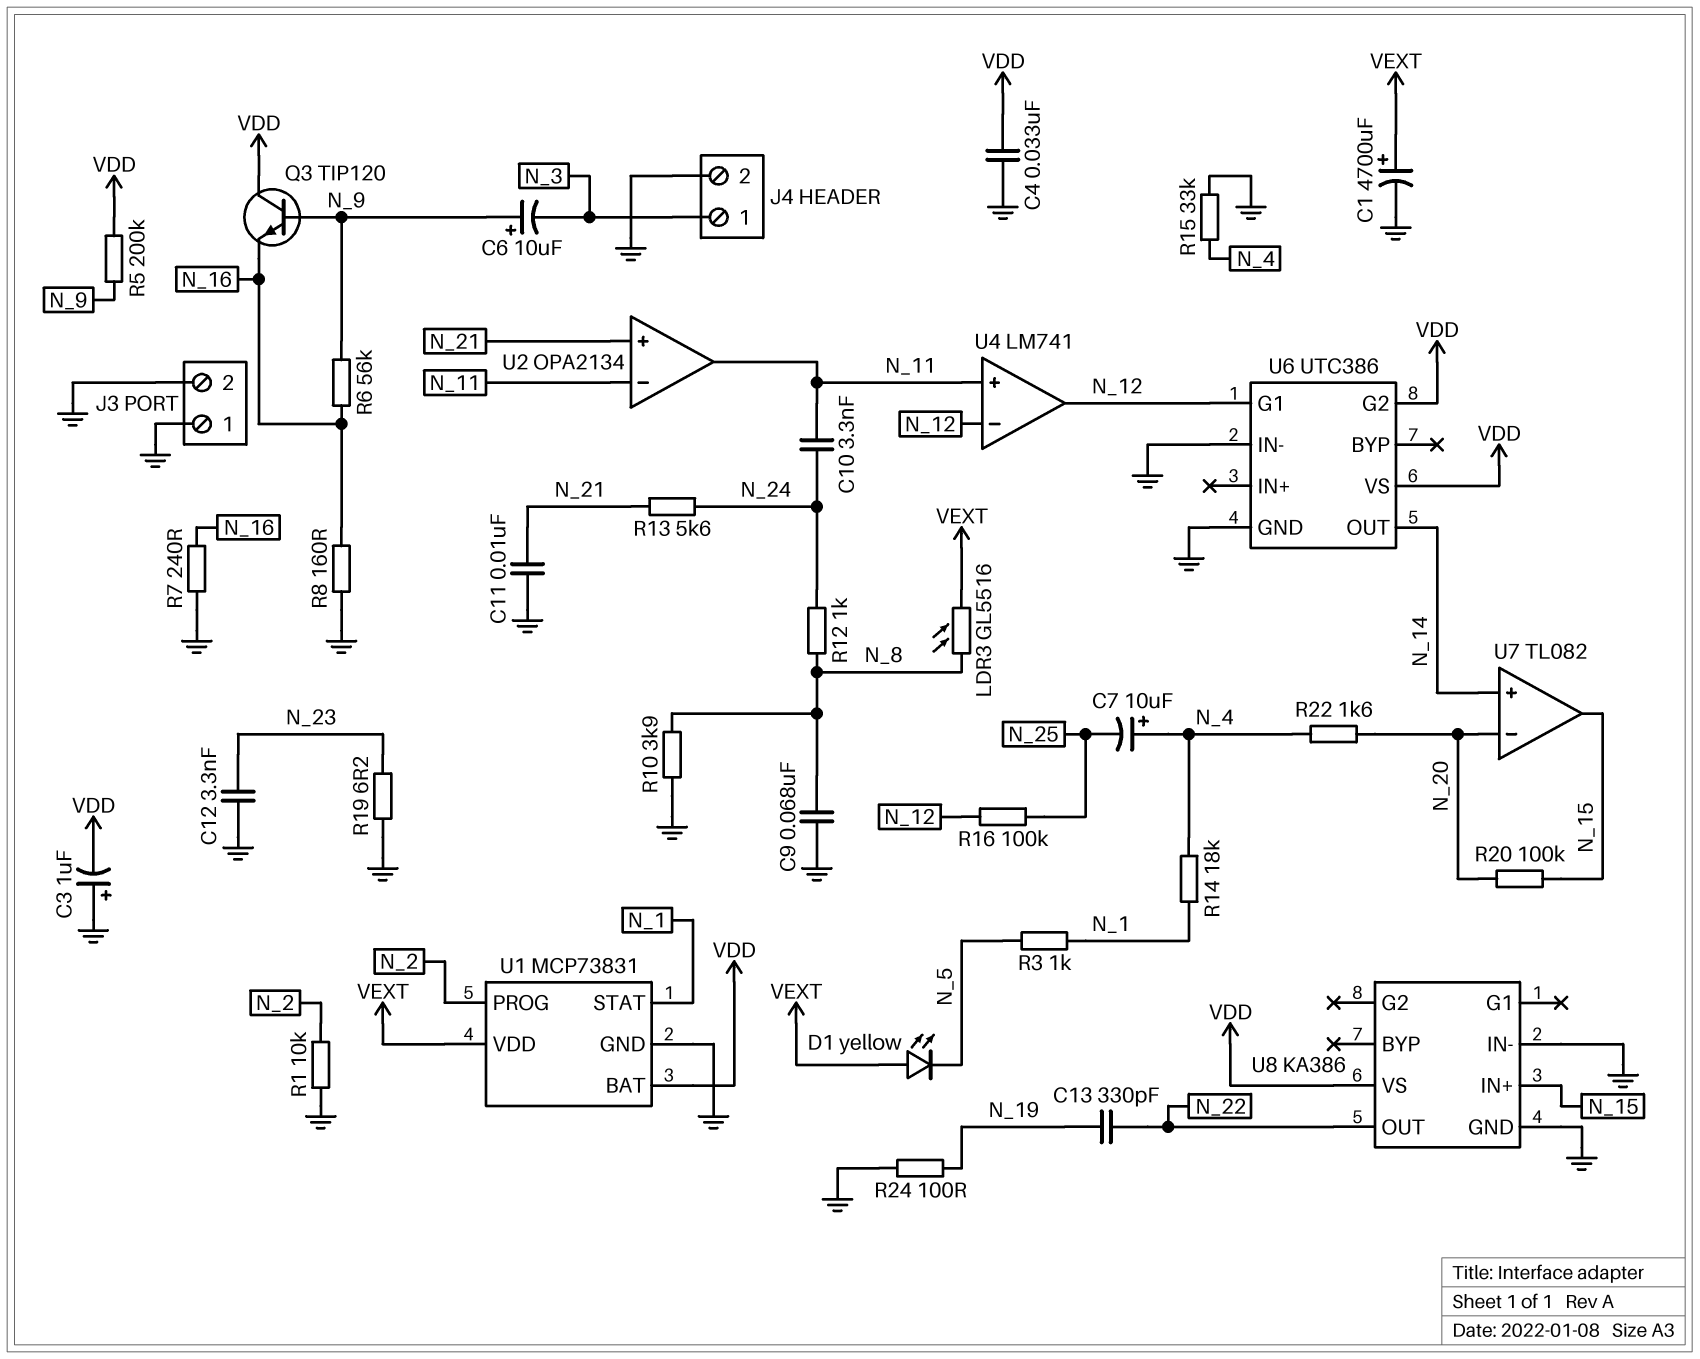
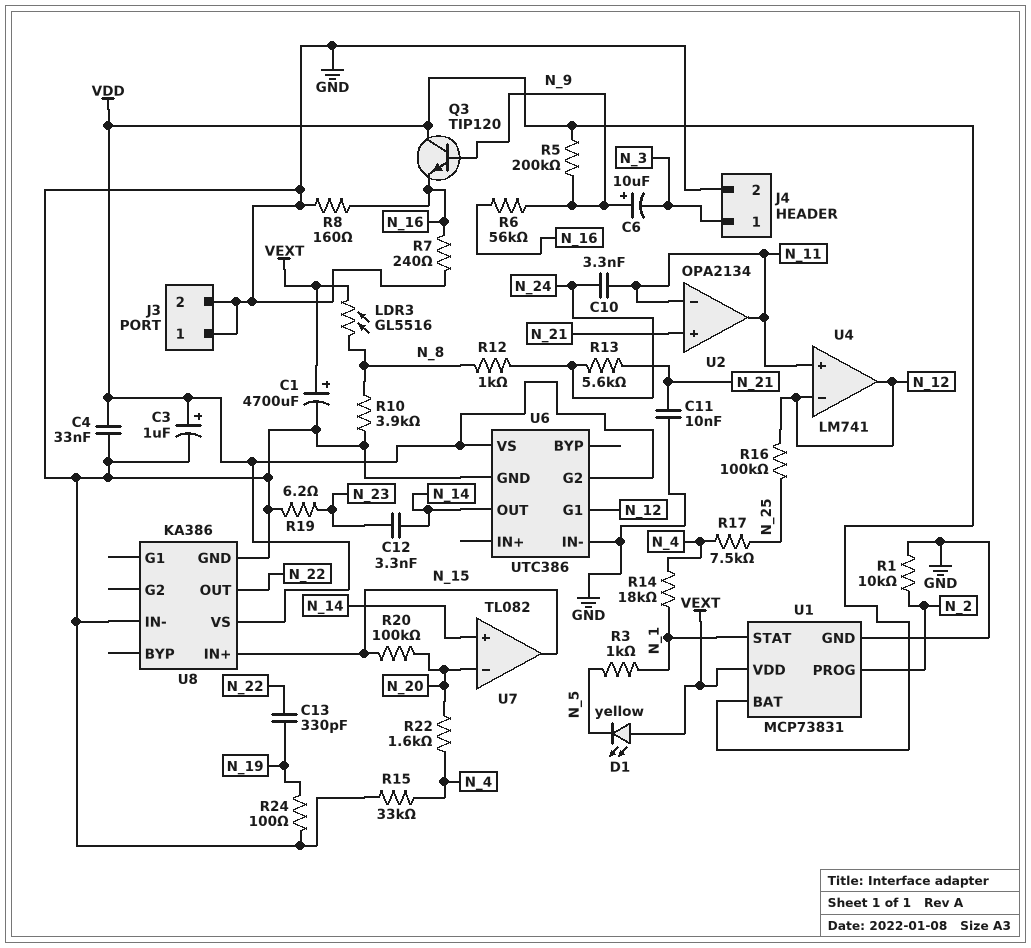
C3: 1uF (plus GND, minus VDD) -> 1uF (plus VDD, minus GND)
C7: 10uF (plus N_4, minus N_25) -> none
C9: 68nF (GND, N_8) -> none
C12: 3.3nF (GND, N_23) -> 3.3nF (N_14, N_23)
R17: none -> 7.5k (N_4, N_25)

